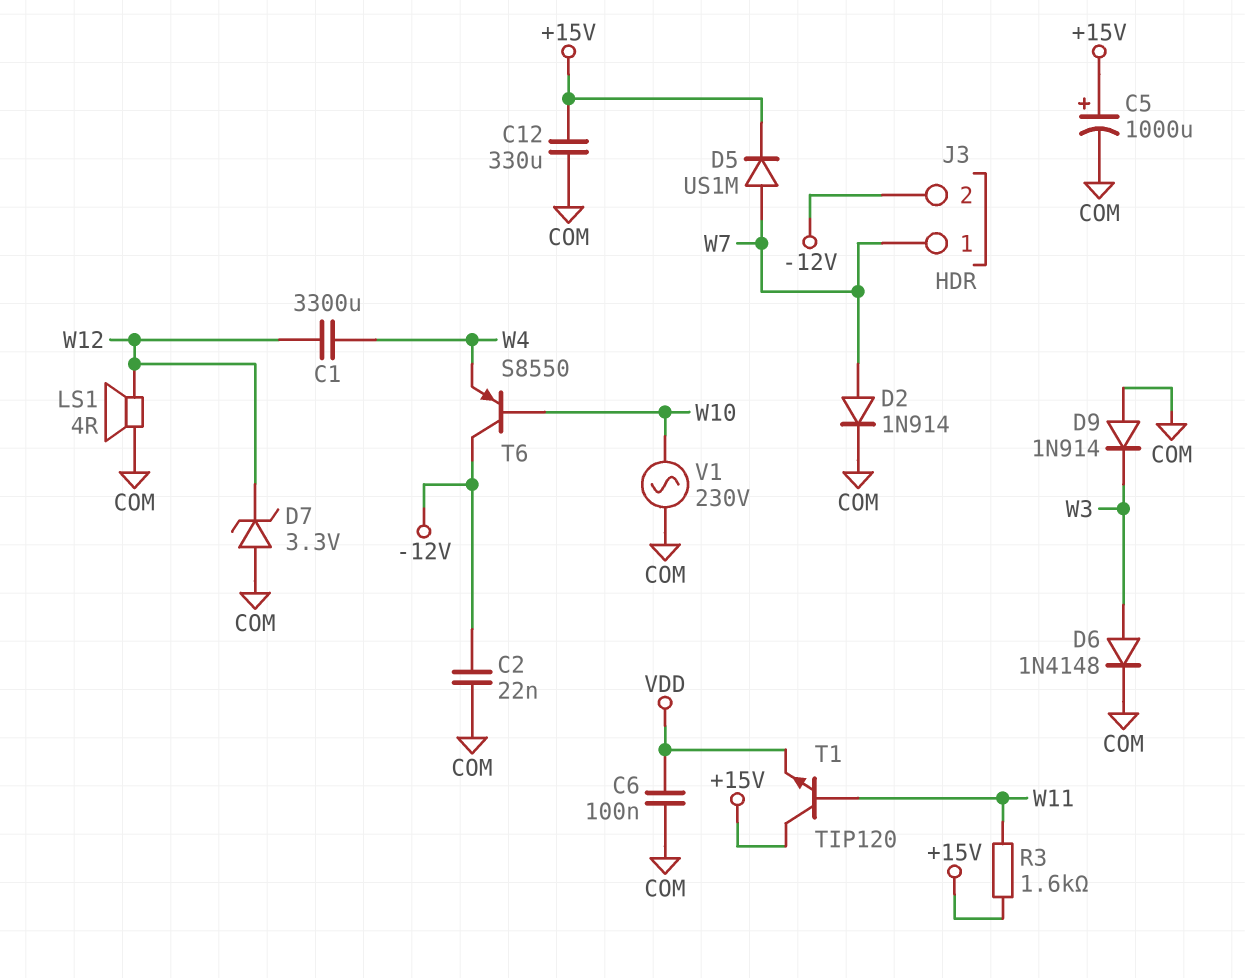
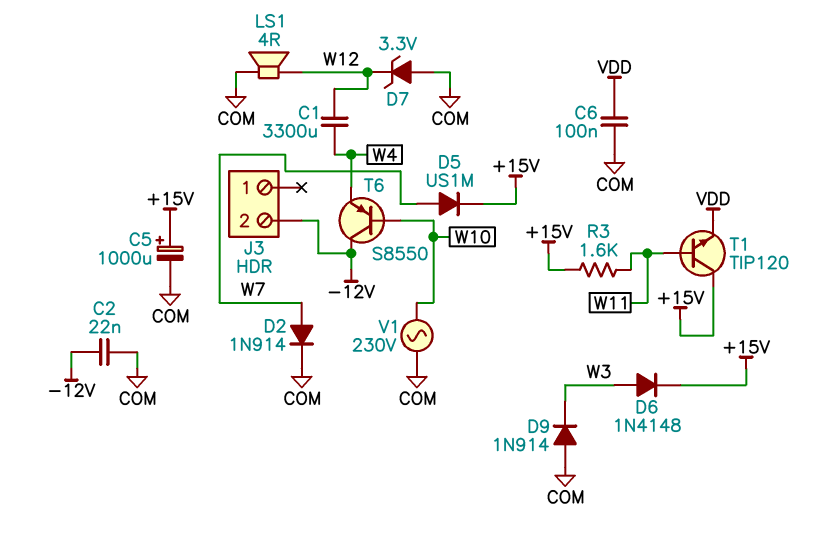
C12: 330uF (+15V, COM) -> none
D6: diode 1N4148 (A W3, K COM) -> diode 1N4148 (A W3, K +15V)
J3 pin 1: W7 -> none

